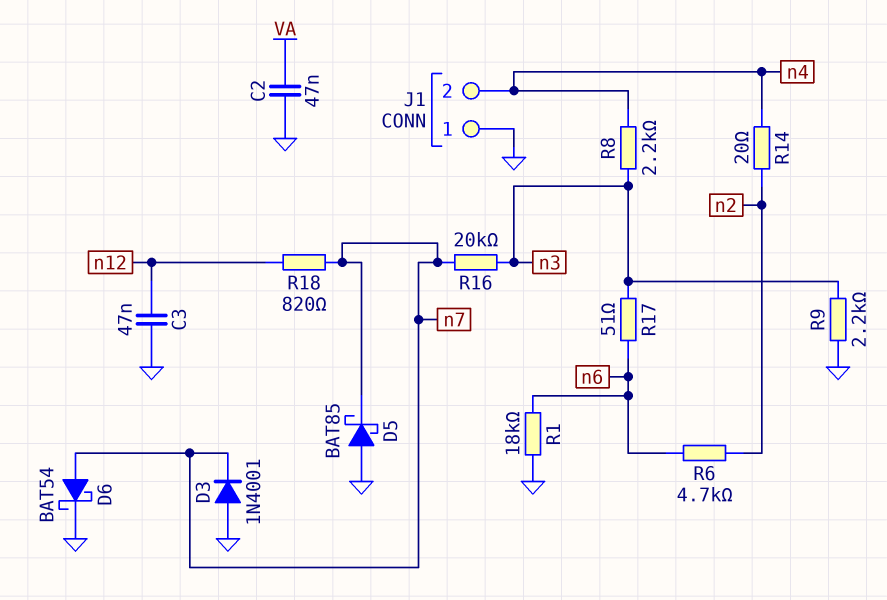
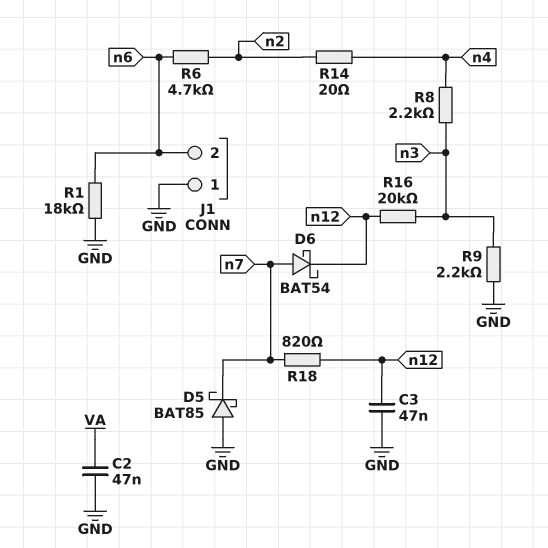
D3: diode 1N4001 (A GND, K n7) -> none
D6: schottky BAT54 (A n7, K GND) -> schottky BAT54 (A n7, K n12)
J1 pin 2: n4 -> n6
R16: 20k (n3, n7) -> 20k (n3, n12)
R17: 51 (n3, n6) -> none

